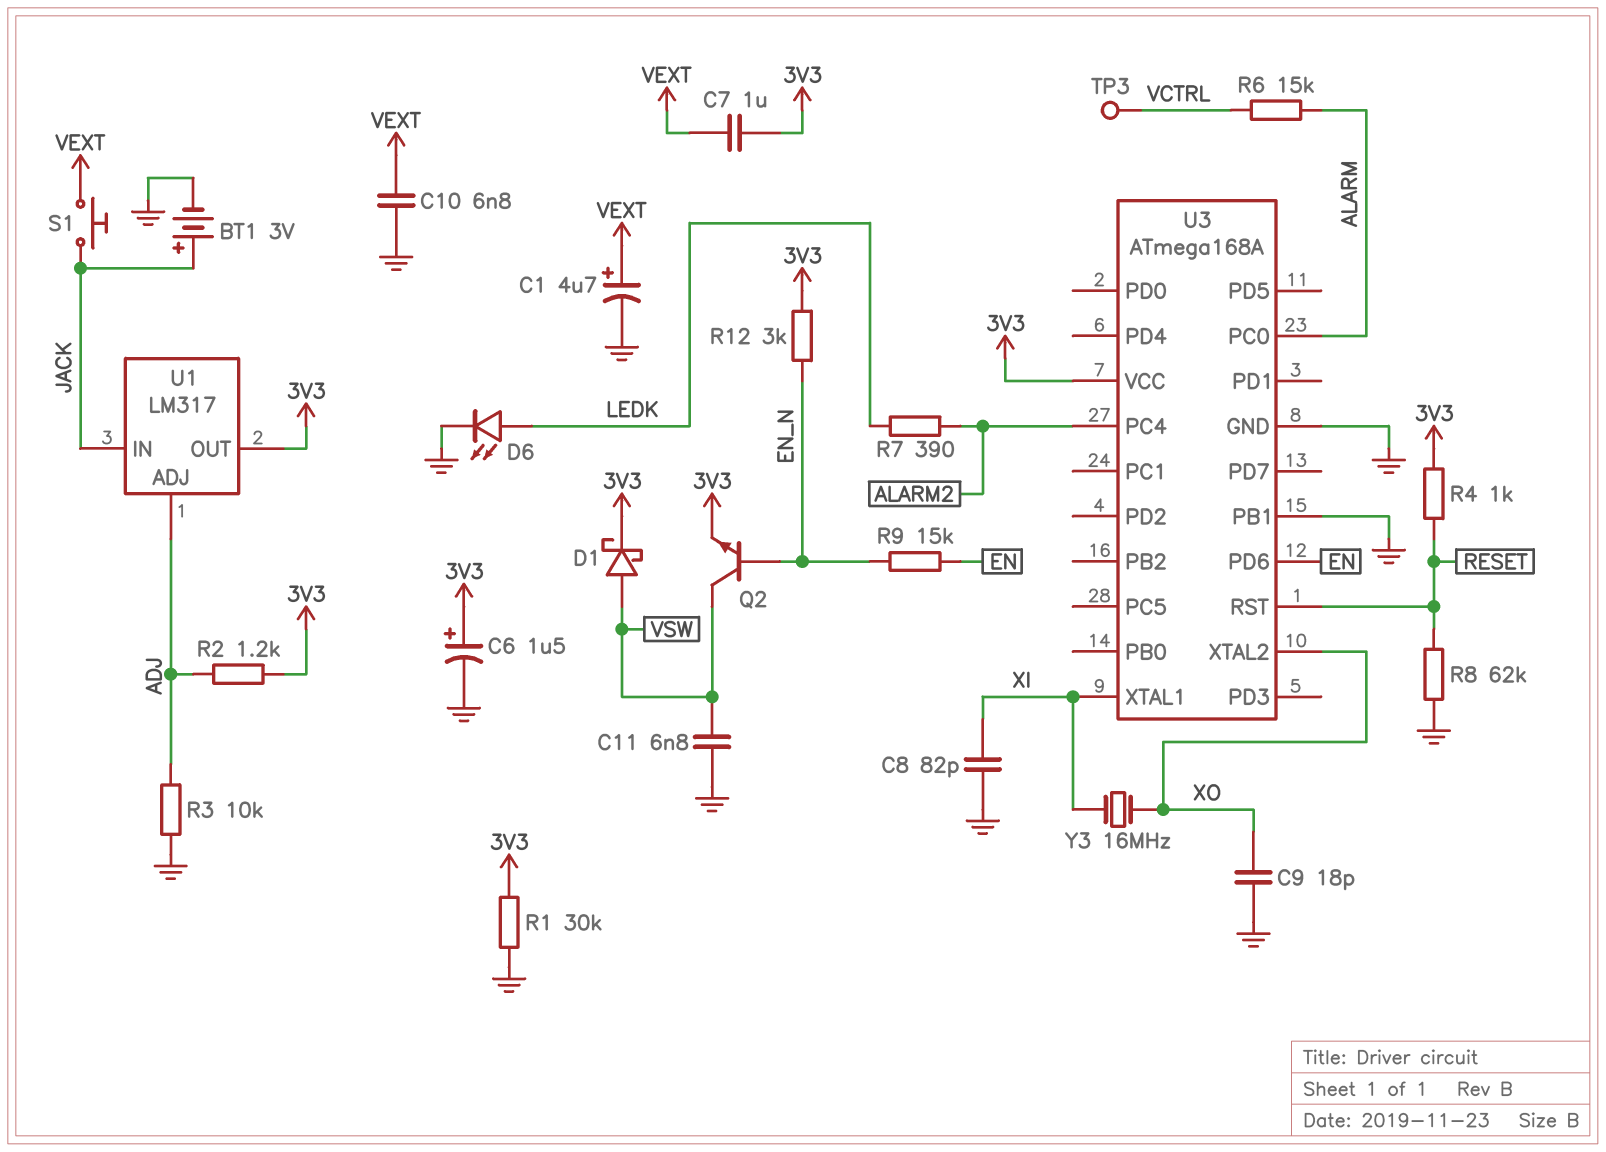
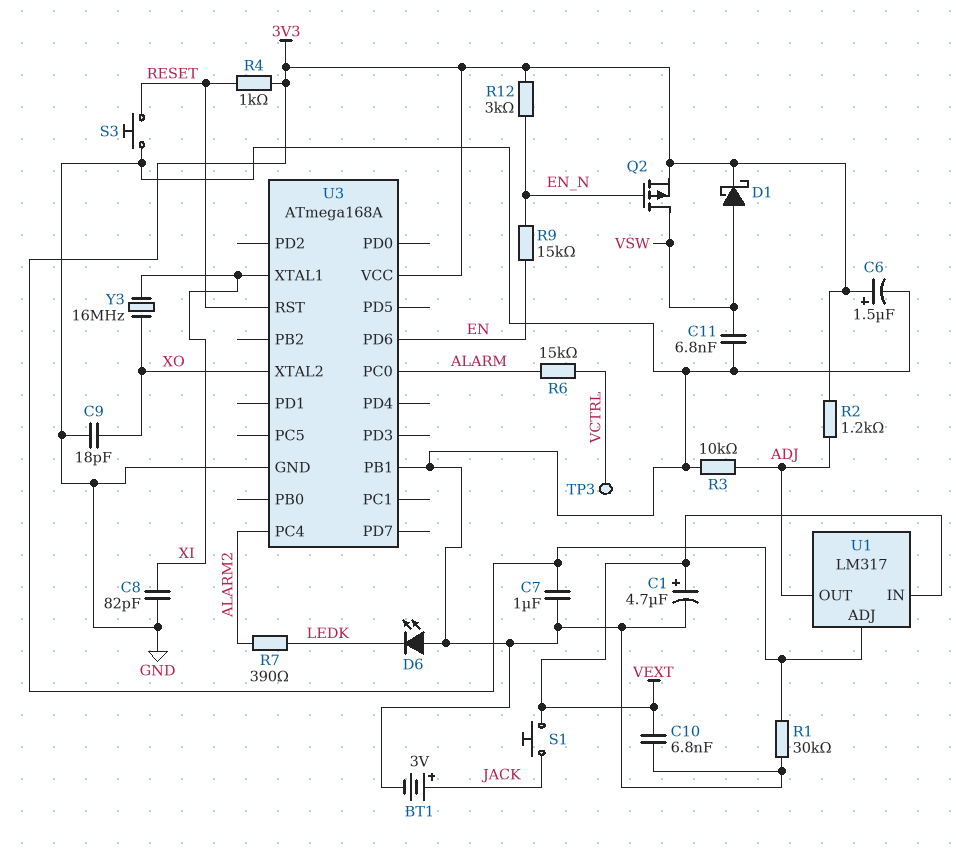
C7: 1uF (3V3, VEXT) -> 1uF (3V3, GND)
D6: LED (A LEDK, K GND) -> LED (A GND, K LEDK)
Q2: NPN (B EN_N, C VSW, E 3V3) -> PMOS (G EN_N, D VSW, S 3V3)
R8: 62k (GND, RESET) -> none
S3: none -> button (GND, RESET)
U1 pin ADJ: ADJ -> 3V3
U1 pin IN: JACK -> VEXT
U1 pin OUT: 3V3 -> ADJ

